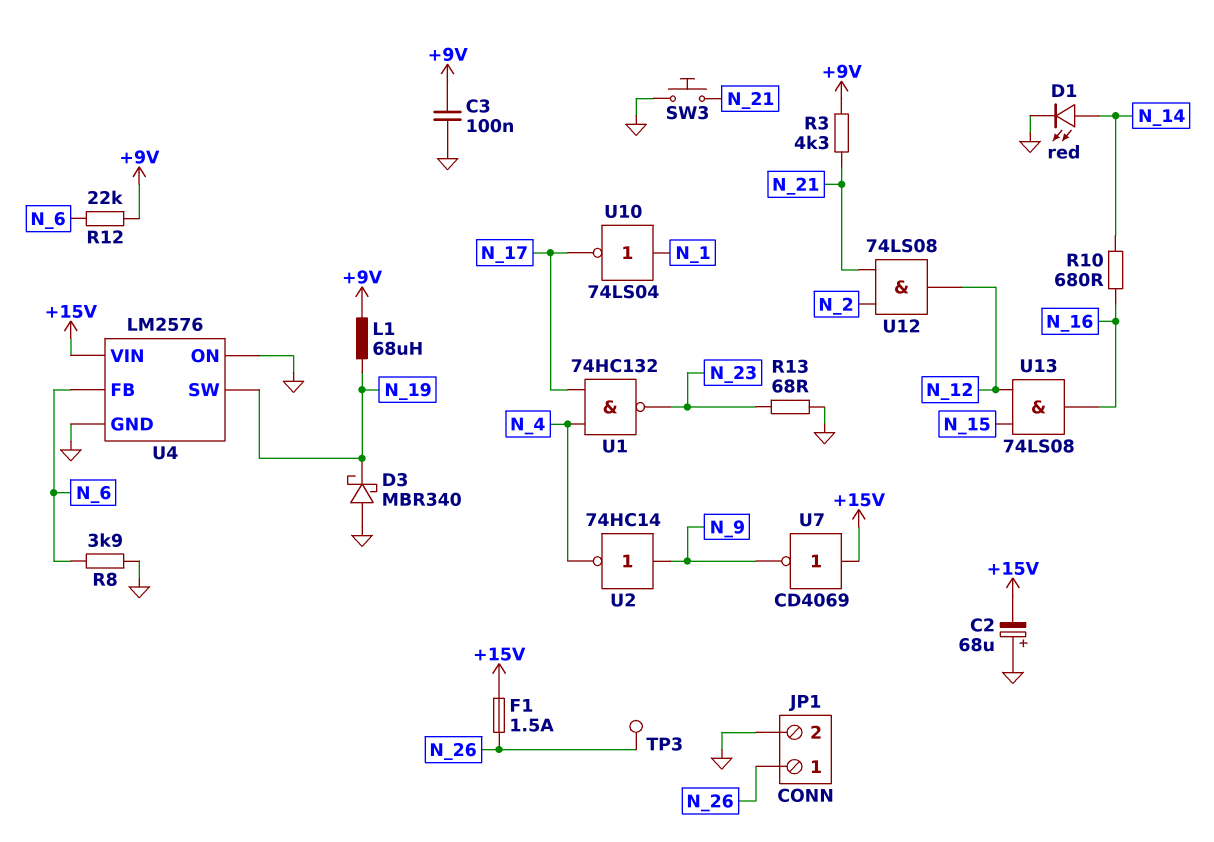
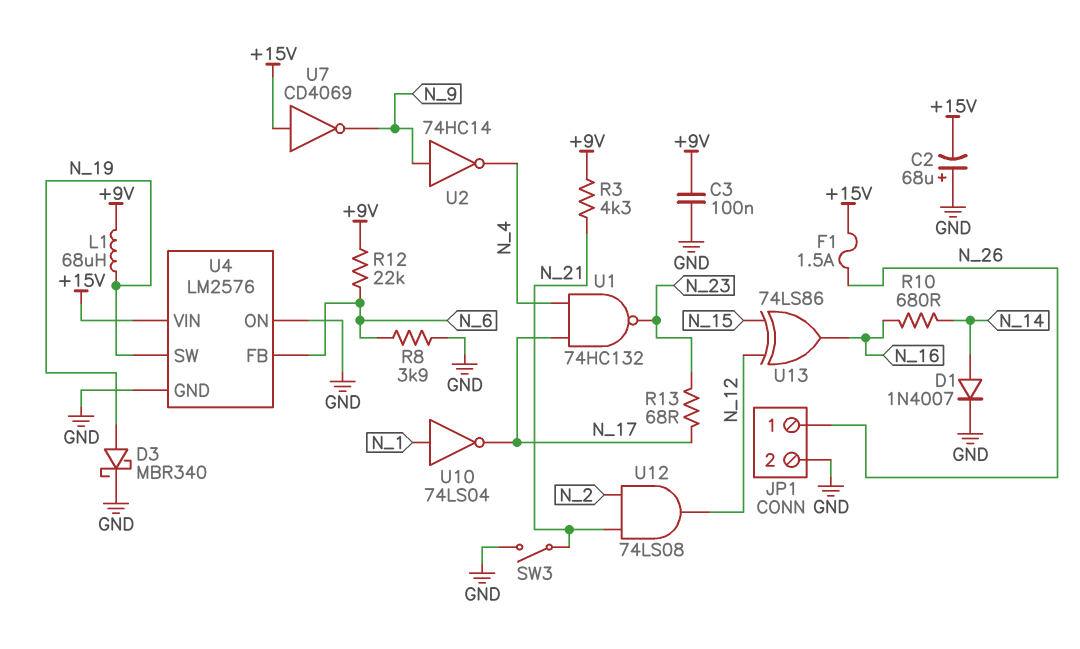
D1: LED red (A N_14, K GND) -> diode 1N4007 (A N_14, K GND)
D3: schottky MBR340 (A GND, K N_19) -> schottky MBR340 (A N_19, K GND)
R13: 68 (GND, N_23) -> 68 (N_17, N_23)
SW3: button (GND, N_21) -> switch (GND, N_21)
TP3: test point (N_26) -> none
U13: AND 74LS08 (in N_12, in N_15, out N_16) -> XOR 74LS86 (in N_12, in N_15, out N_16)

